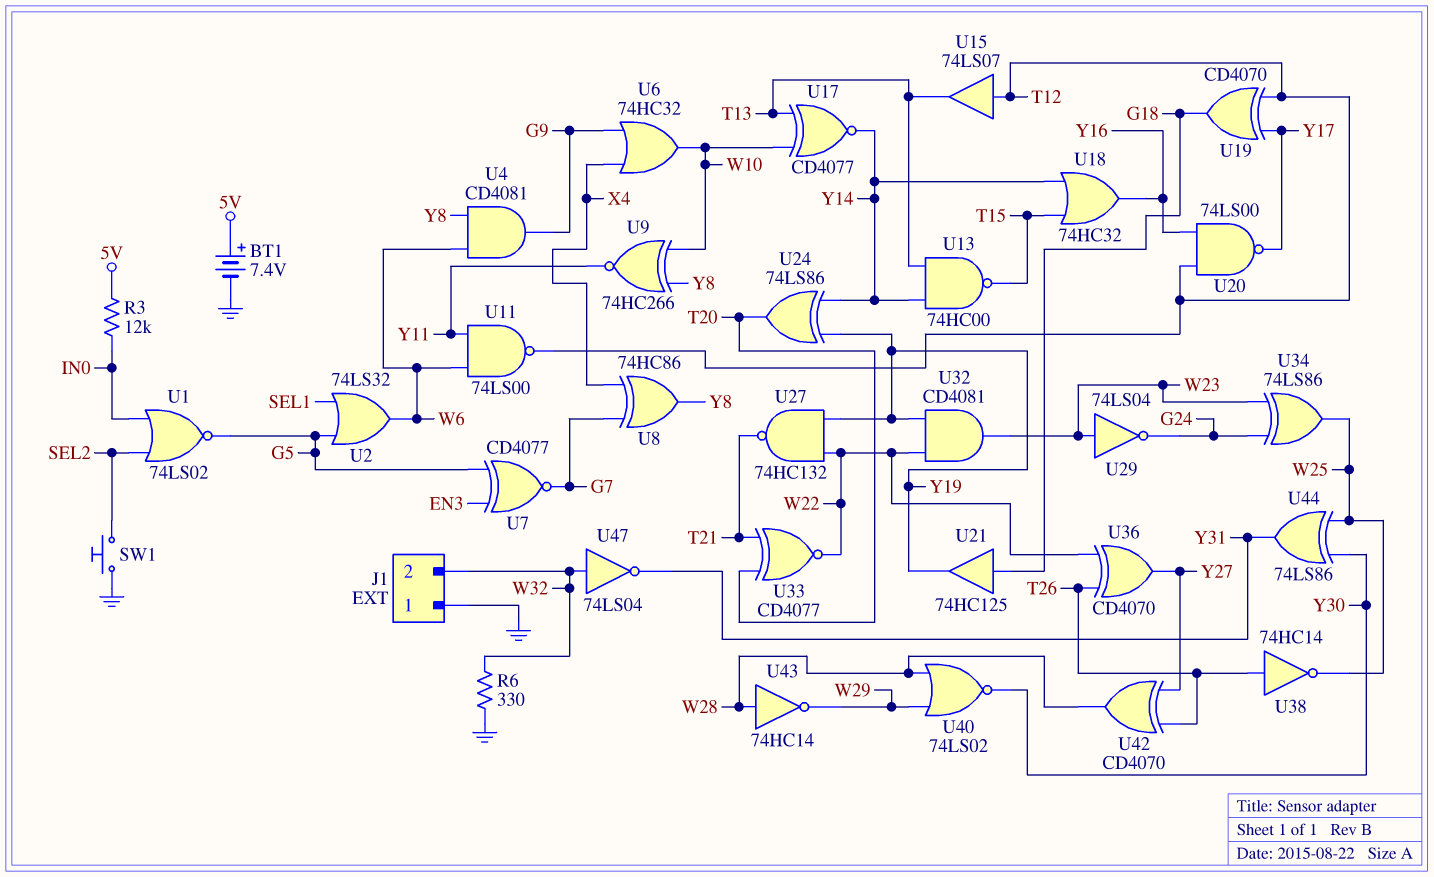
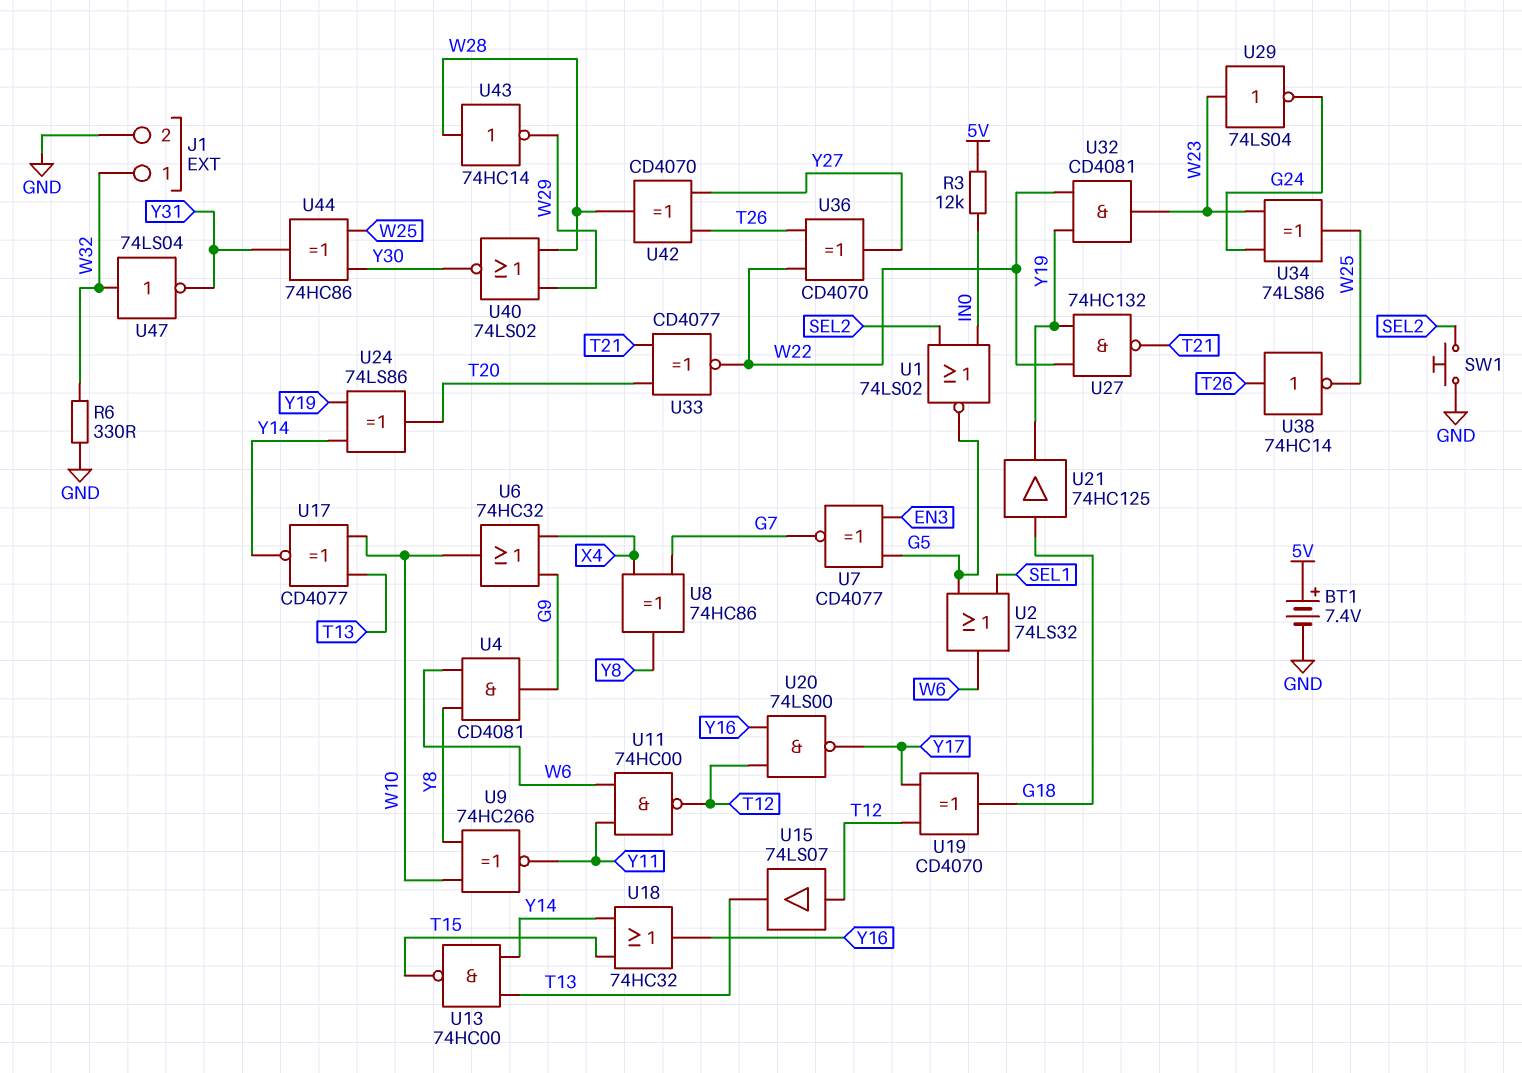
J1 pin 1: GND -> W32
J1 pin 2: W32 -> GND
U11: NAND 74LS00 (in W6, in Y11, out T12) -> NAND 74HC00 (in W6, in Y11, out T12)
U44: XOR 74LS86 (in W25, in Y30, out Y31) -> XOR 74HC86 (in W25, in Y30, out Y31)

